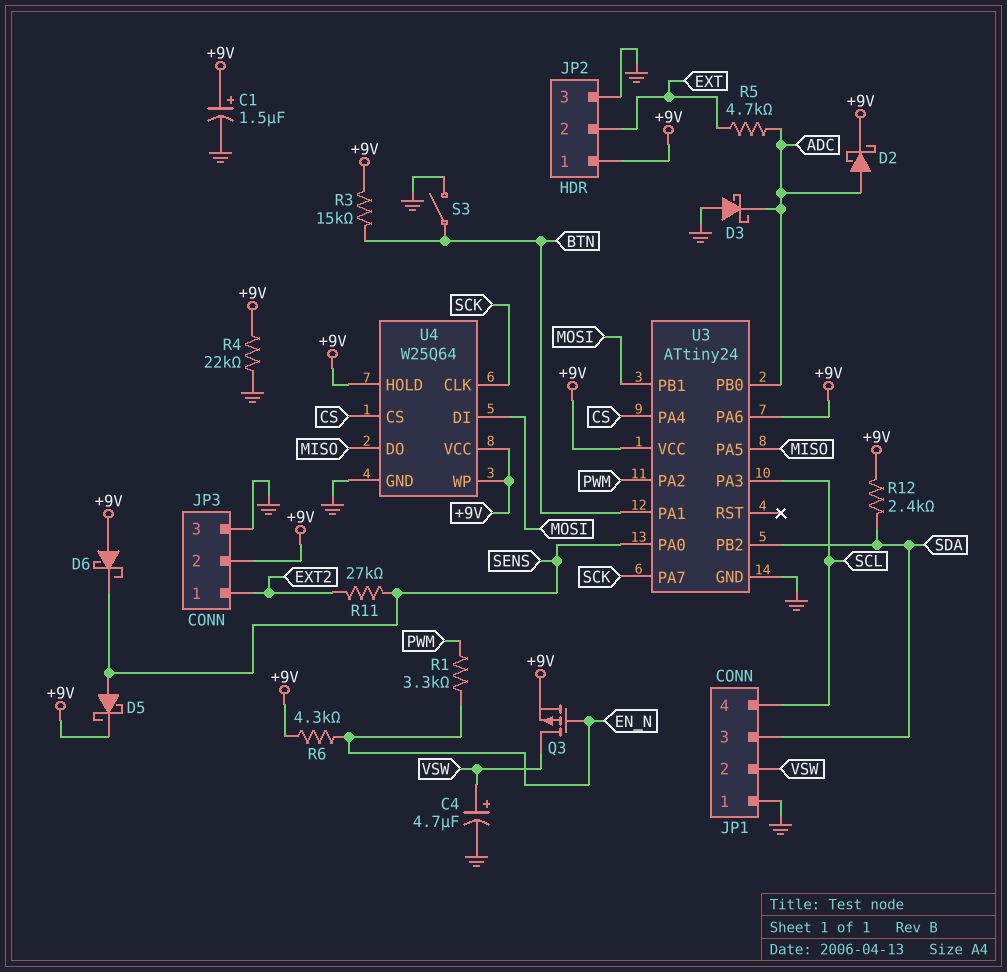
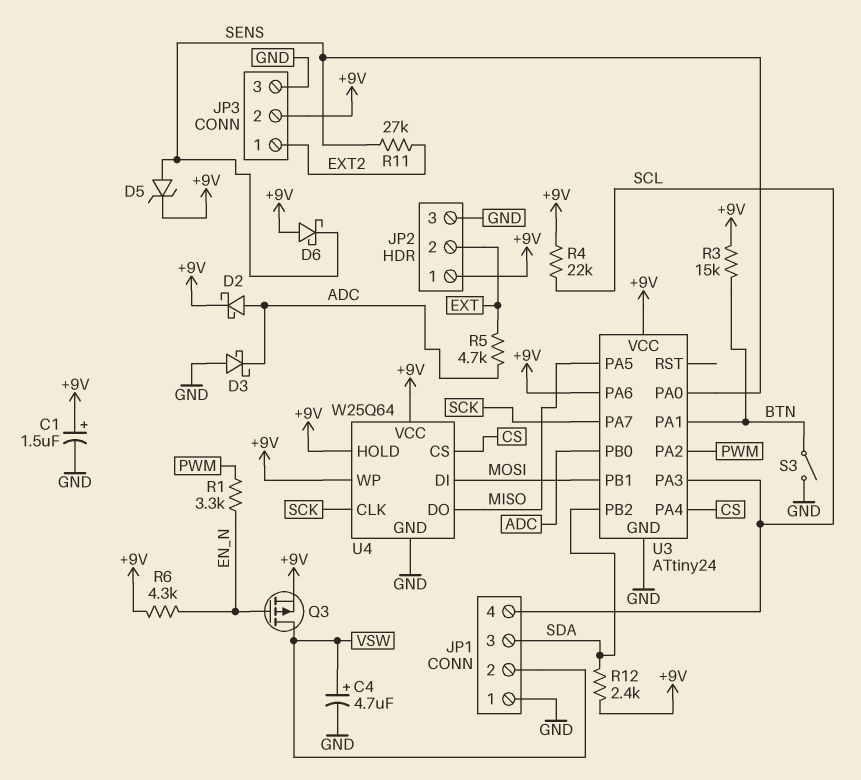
D5: schottky (A SENS, K +9V) -> zener (A SENS, K +9V)
R4: 22k (+9V, GND) -> 22k (+9V, SCL)

